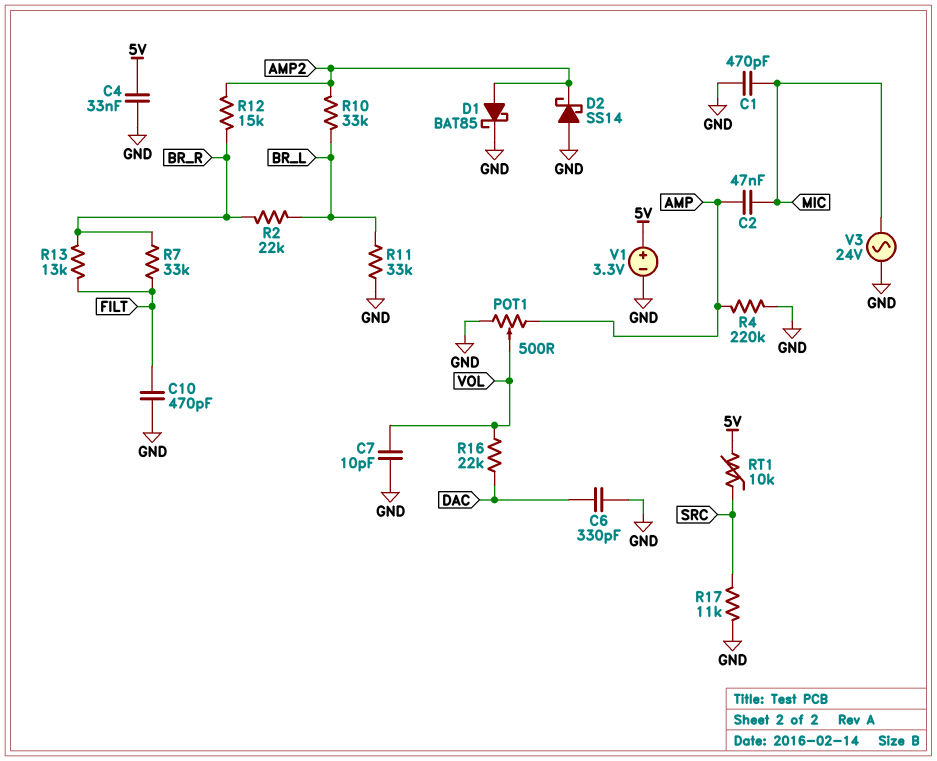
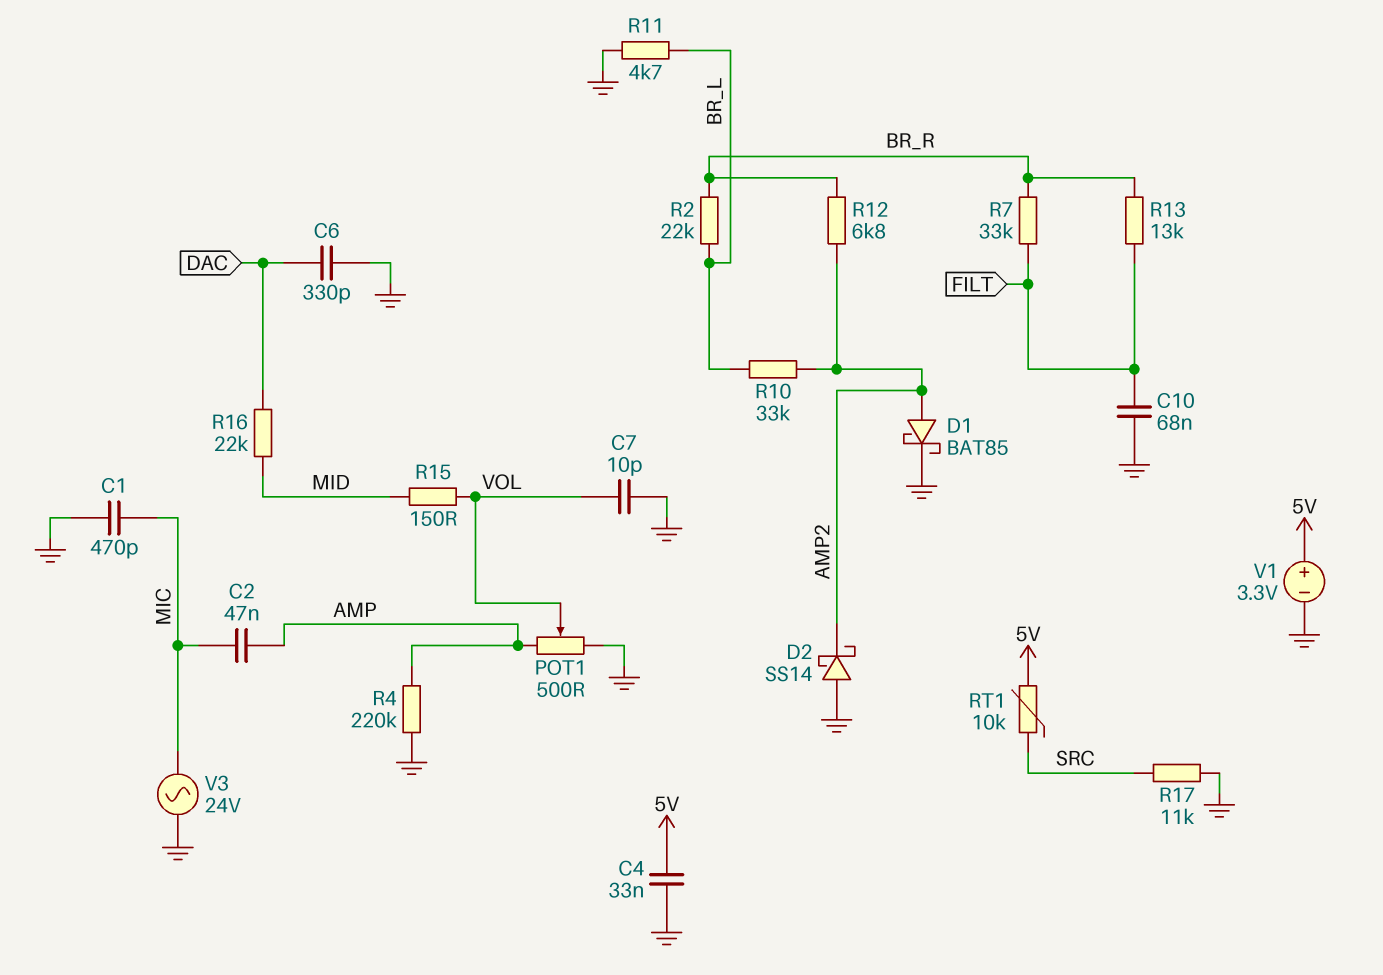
C10: 470pF (FILT, GND) -> 68nF (FILT, GND)
R11: 33k (BR_L, GND) -> 4.7k (BR_L, GND)
R12: 15k (AMP2, BR_R) -> 6.8k (AMP2, BR_R)
R15: none -> 150 (MID, VOL)
R16: 22k (DAC, VOL) -> 22k (DAC, MID)

